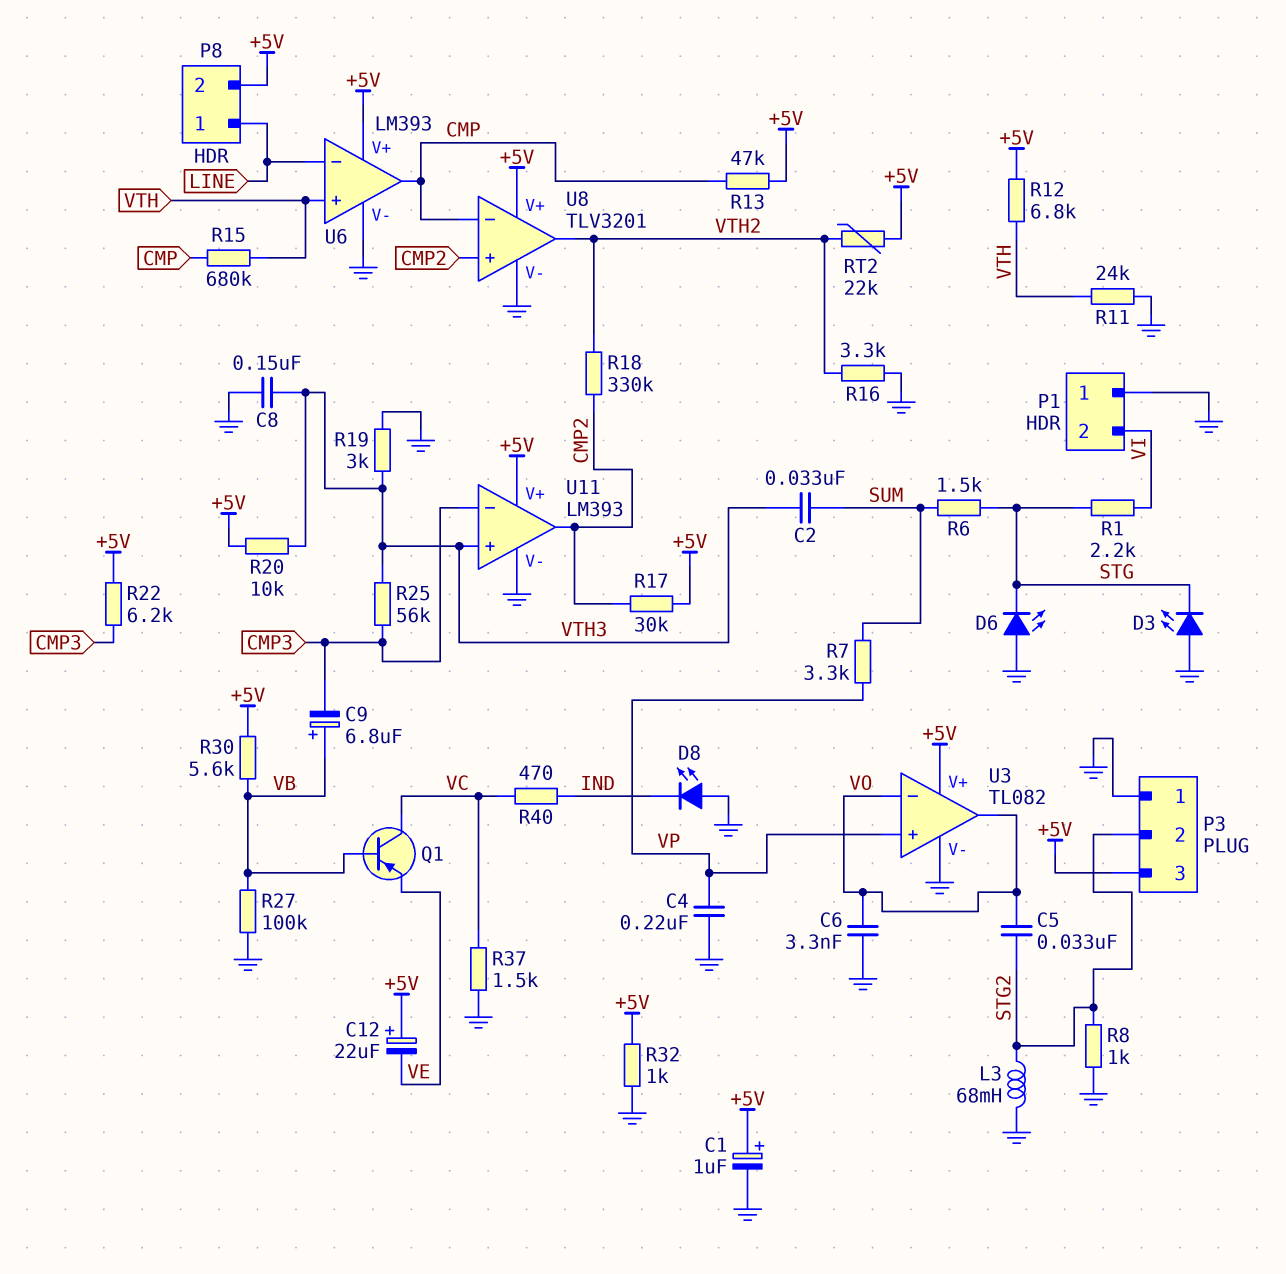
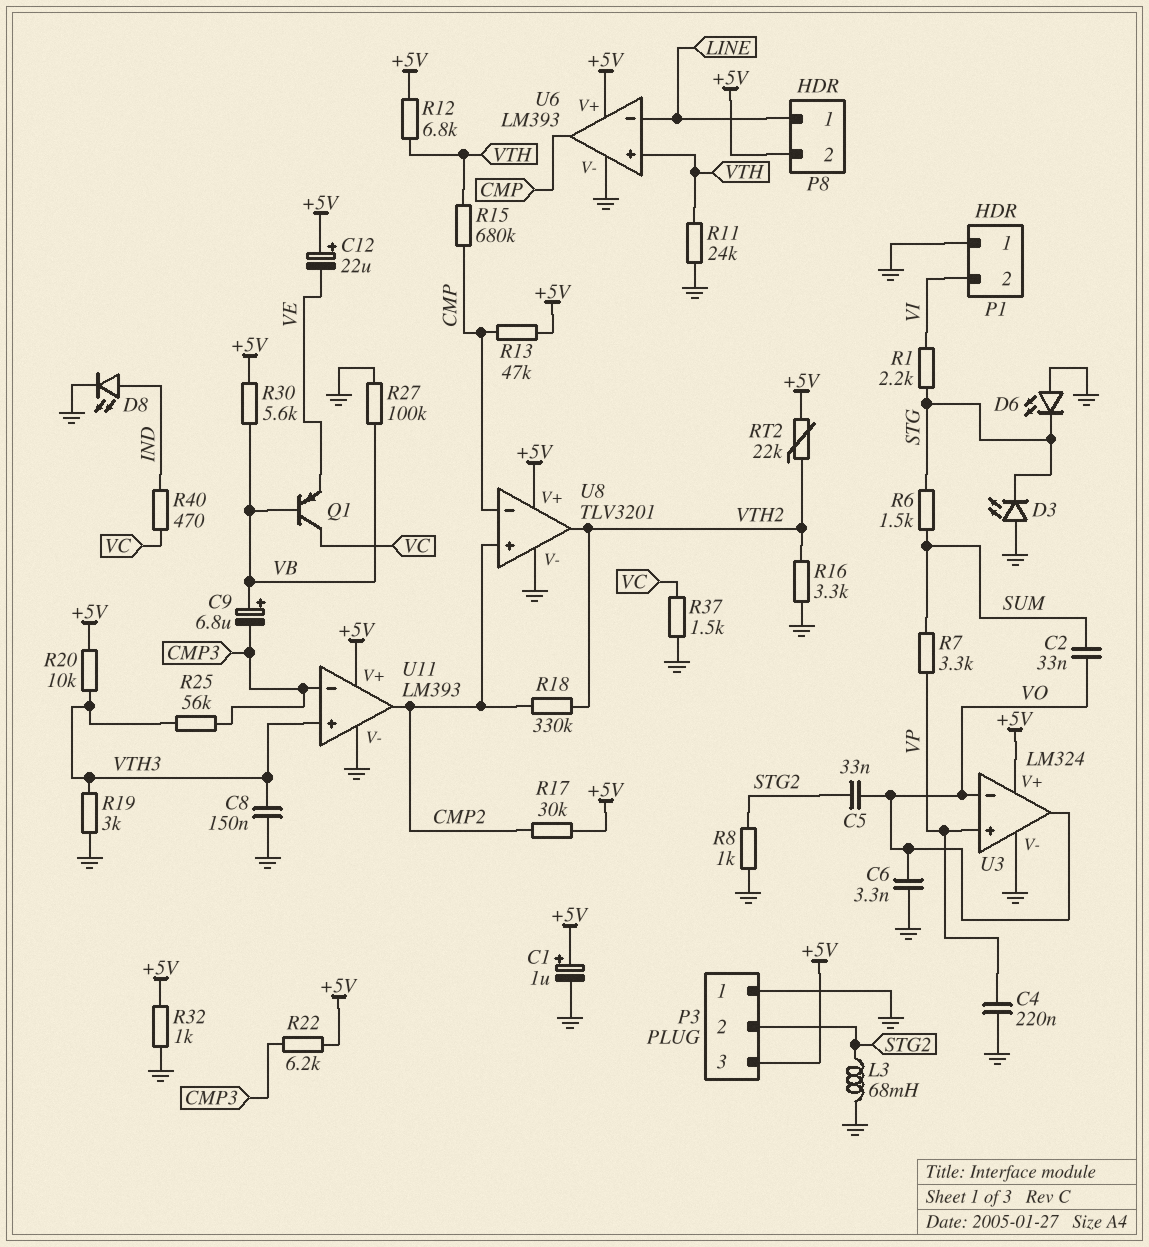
C2: 33nF (SUM, VTH3) -> 33nF (SUM, VO)
D8: LED (A GND, K IND) -> LED (A IND, K GND)
U3: TL082 -> LM324

